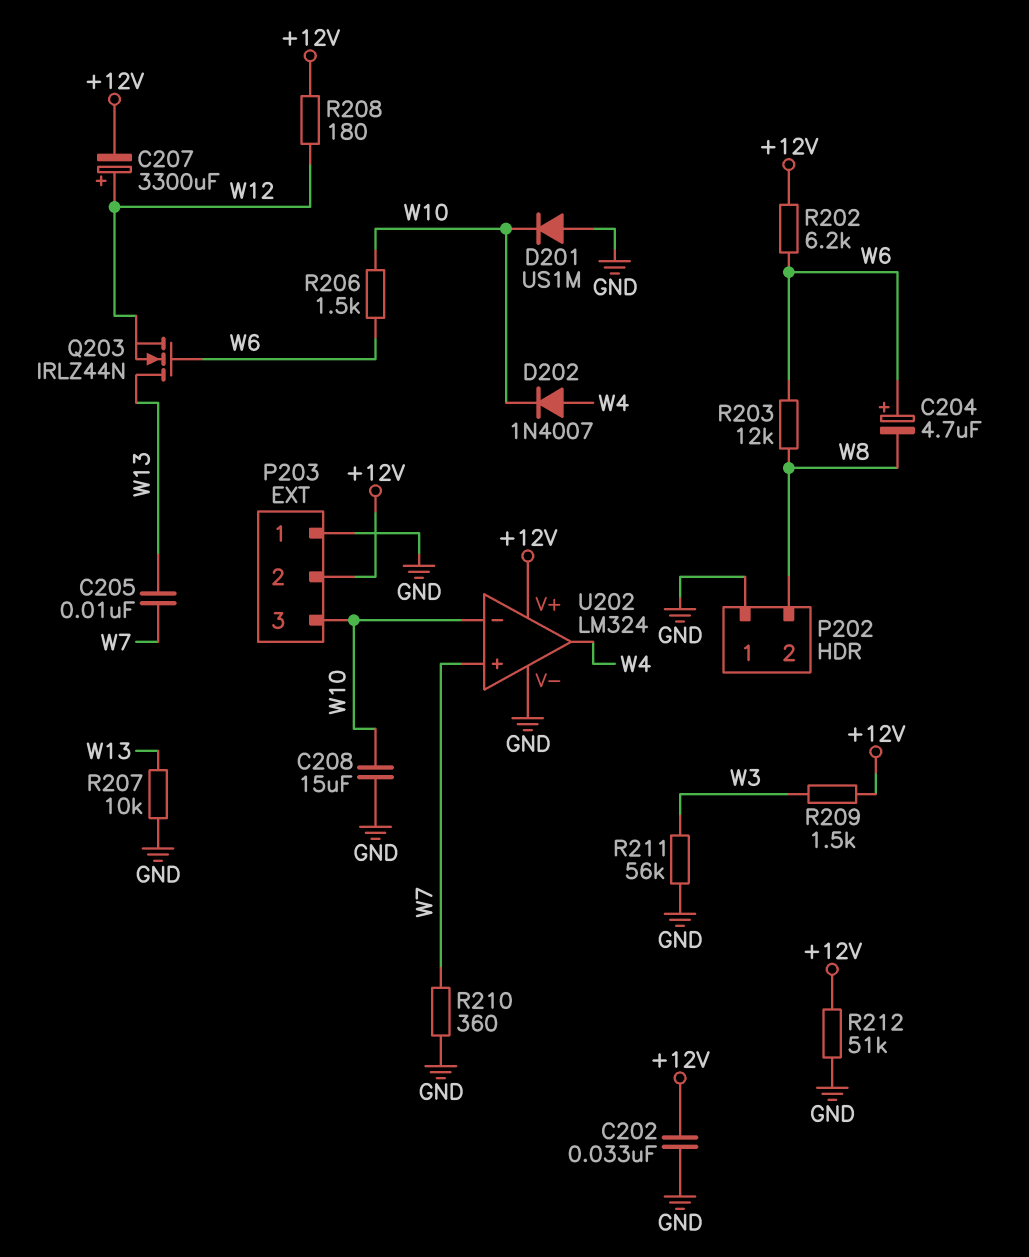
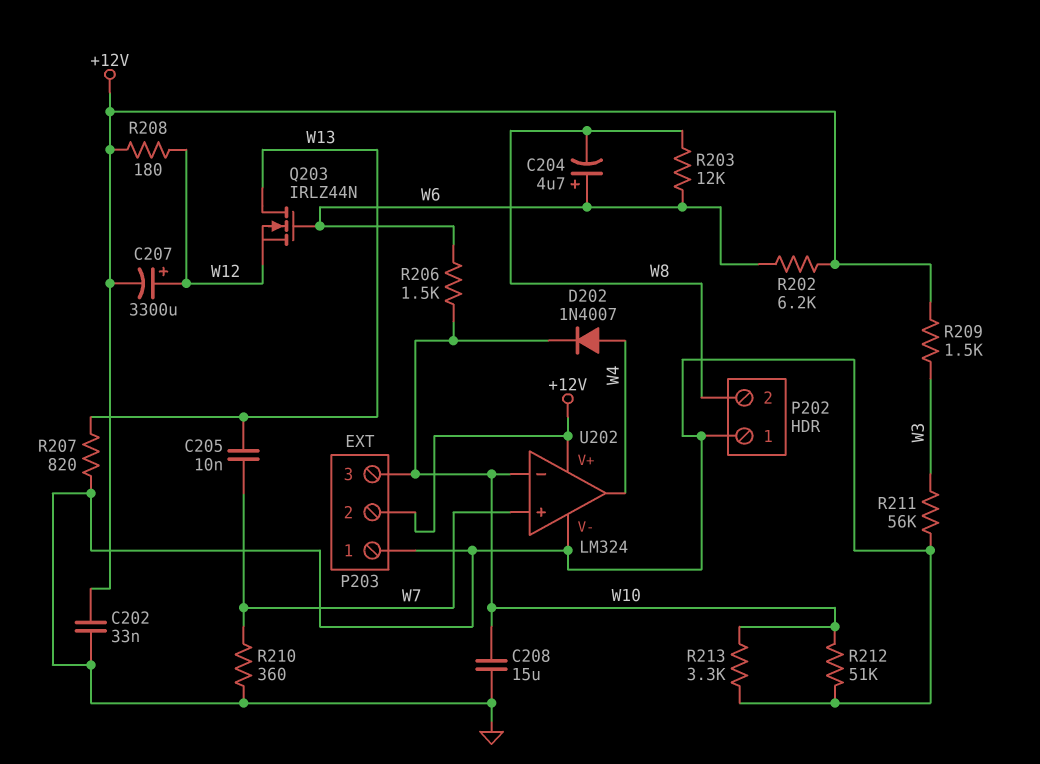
D201: diode US1M (A GND, K W10) -> none
R207: 10k (GND, W13) -> 820 (GND, W13)
R212: 51k (+12V, GND) -> 51k (GND, W10)
R213: none -> 3.3k (GND, W10)

